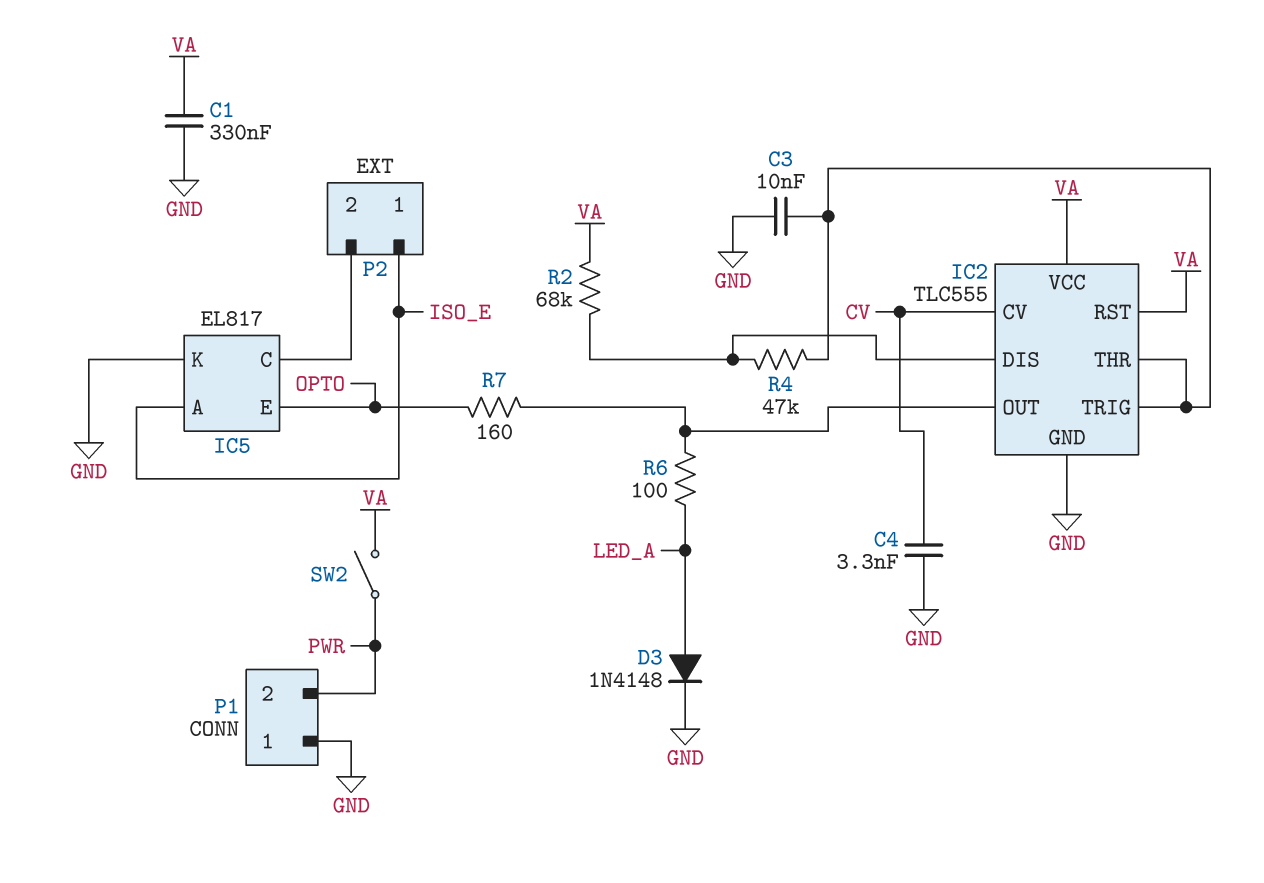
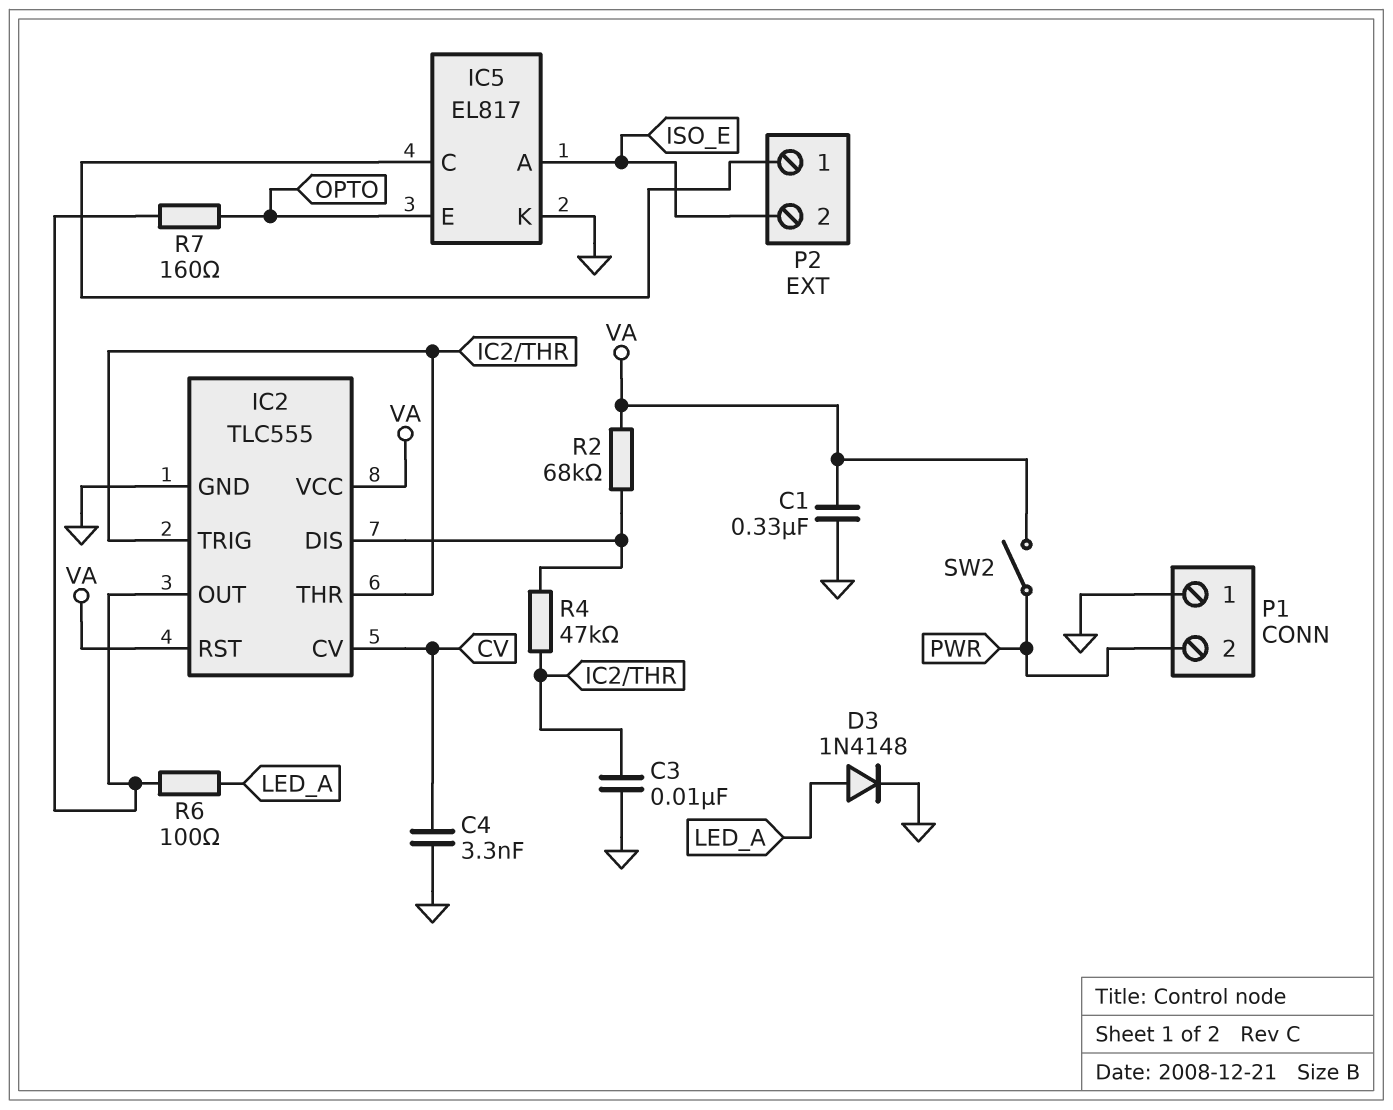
P2 pin 1: ISO_E -> IC5/C
P2 pin 2: IC5/C -> ISO_E

